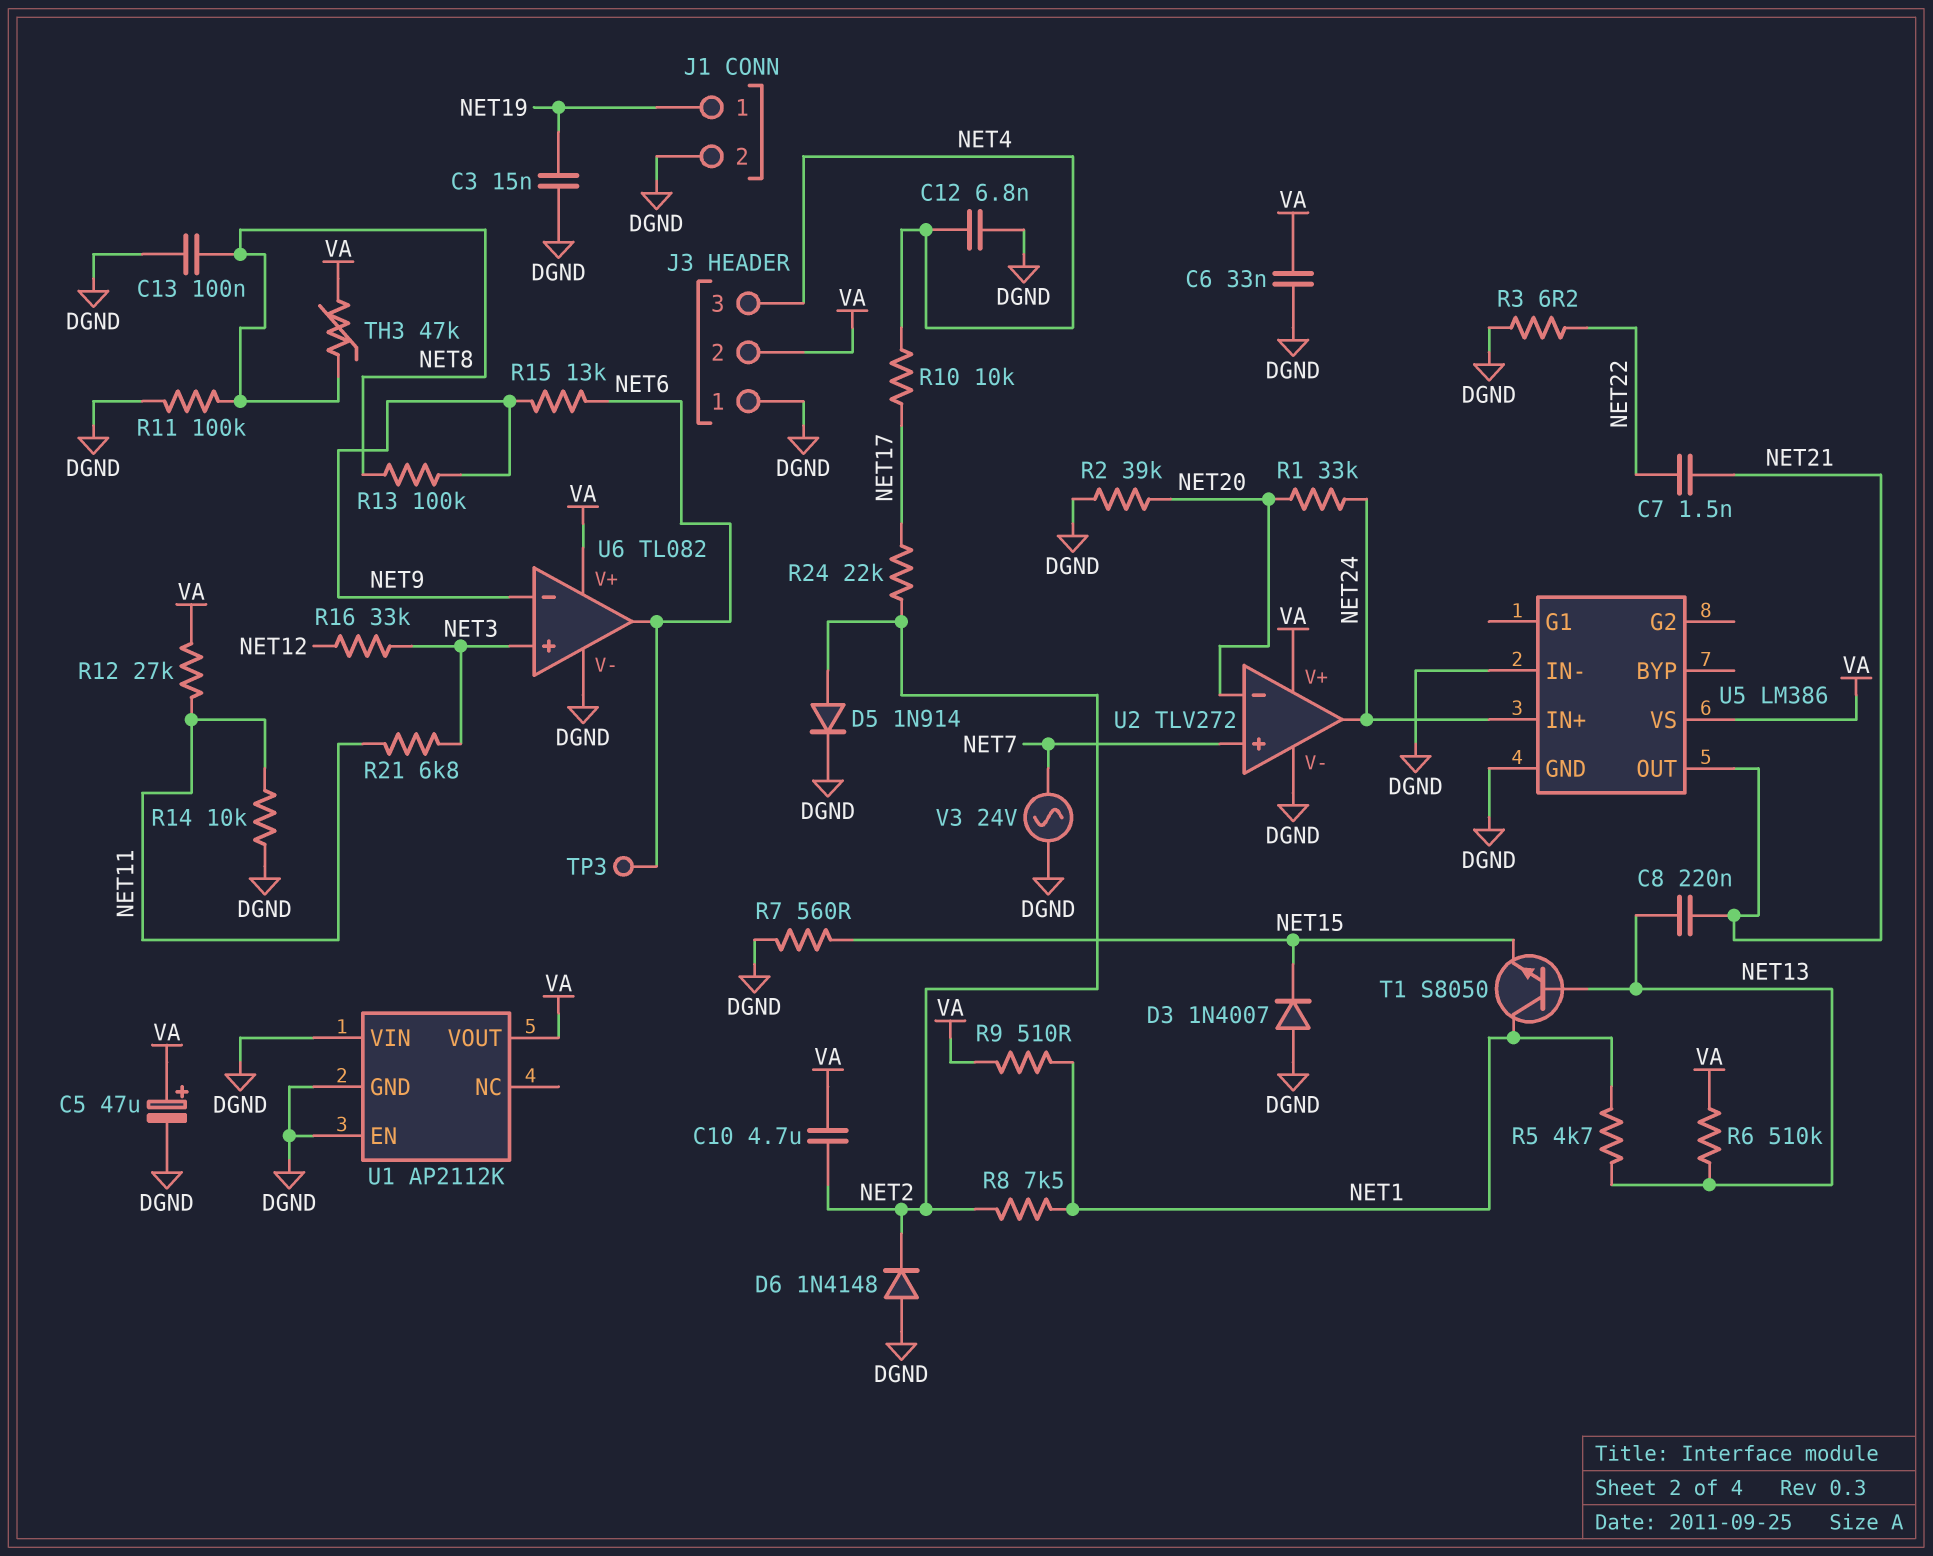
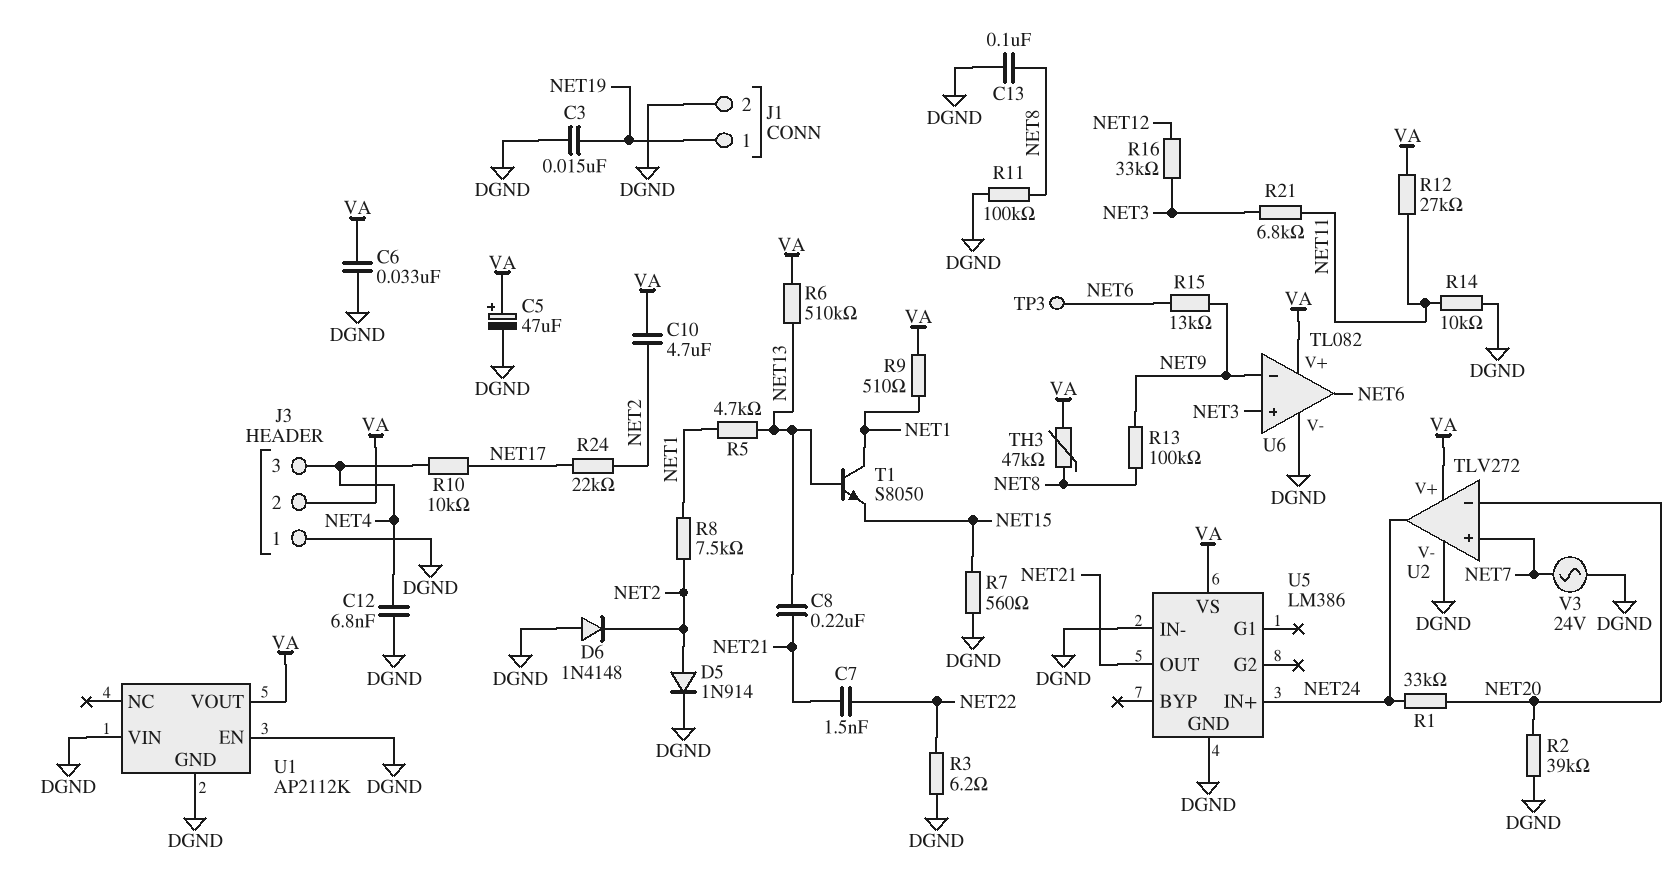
D3: diode 1N4007 (A DGND, K NET15) -> none

